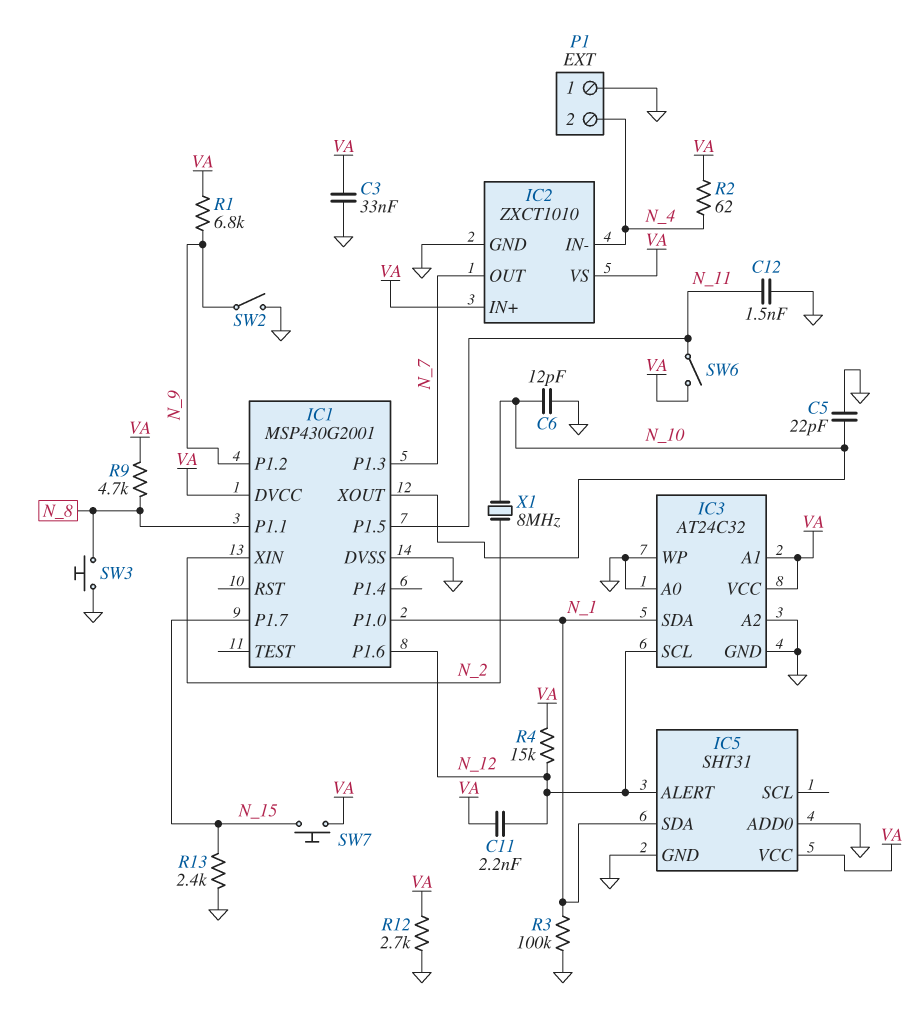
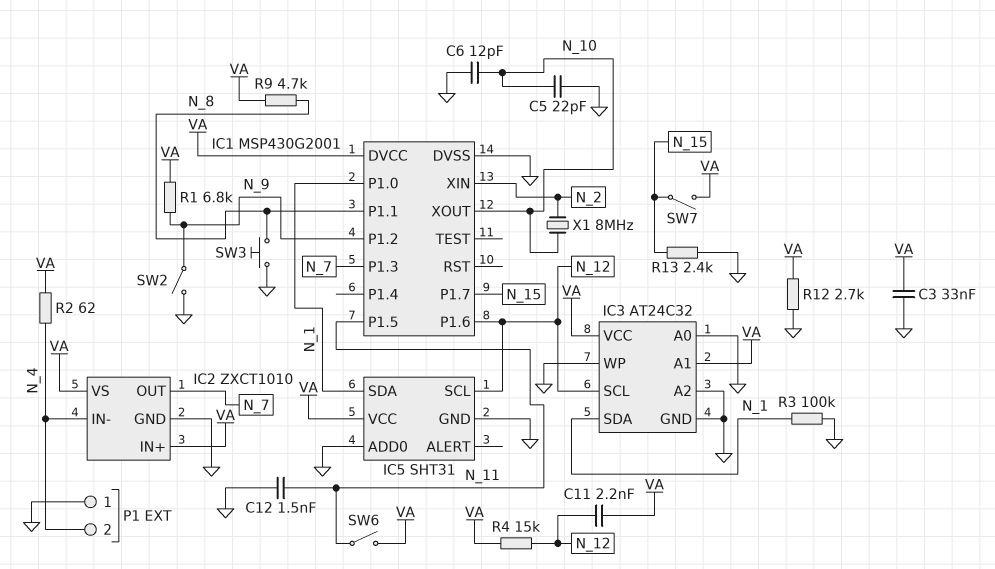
IC5 pin ALERT: N_12 -> none
IC5 pin SCL: none -> N_12
SW7: button (N_15, VA) -> switch (N_15, VA)

